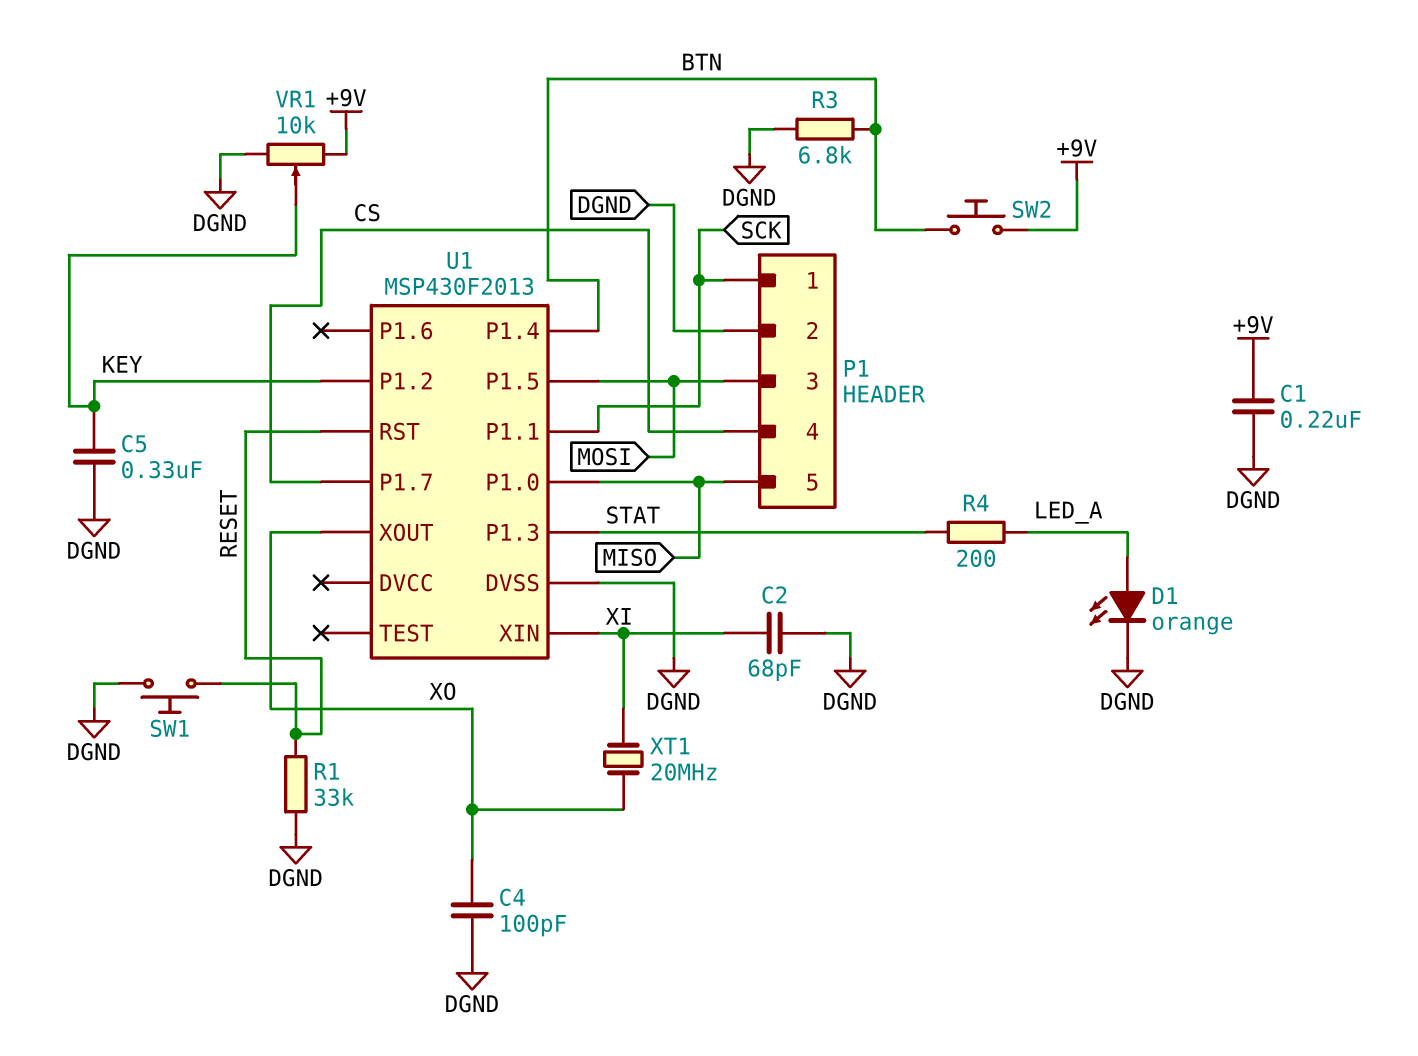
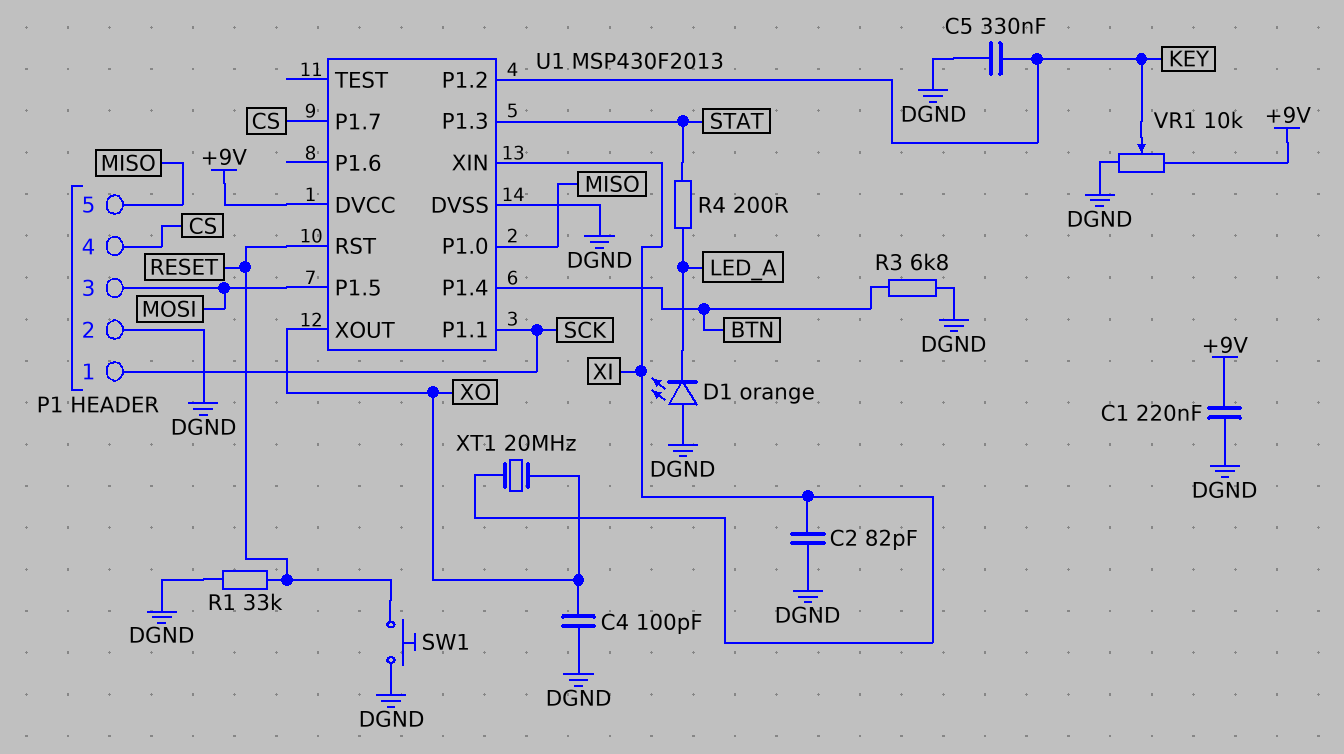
C2: 68pF (DGND, XI) -> 82pF (DGND, XI)
D1: LED orange (A LED_A, K DGND) -> LED orange (A DGND, K LED_A)
SW2: button (+9V, BTN) -> none
U1 pin DVCC: none -> +9V

